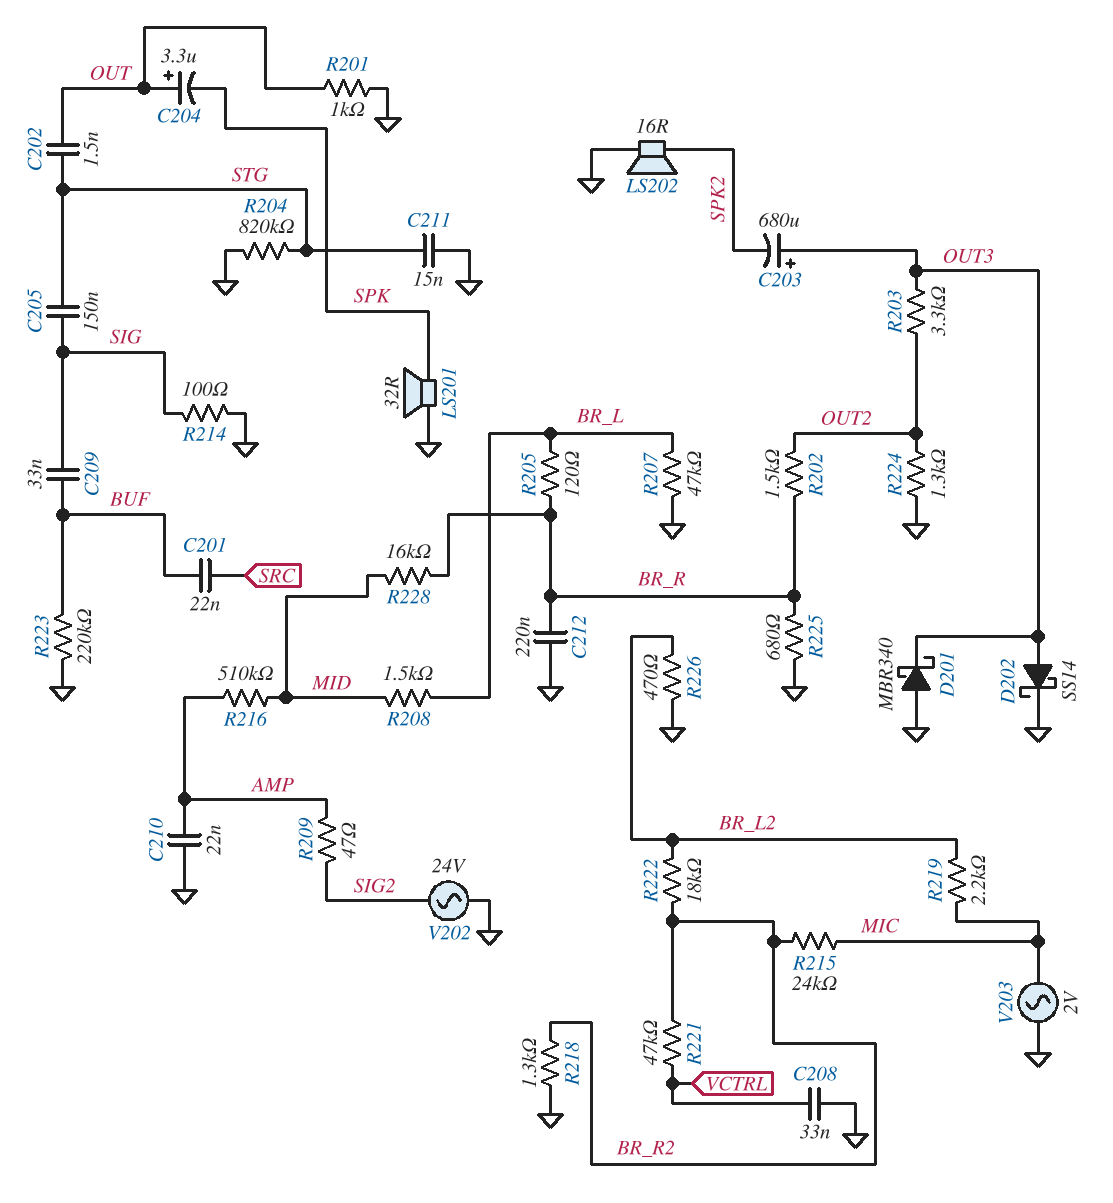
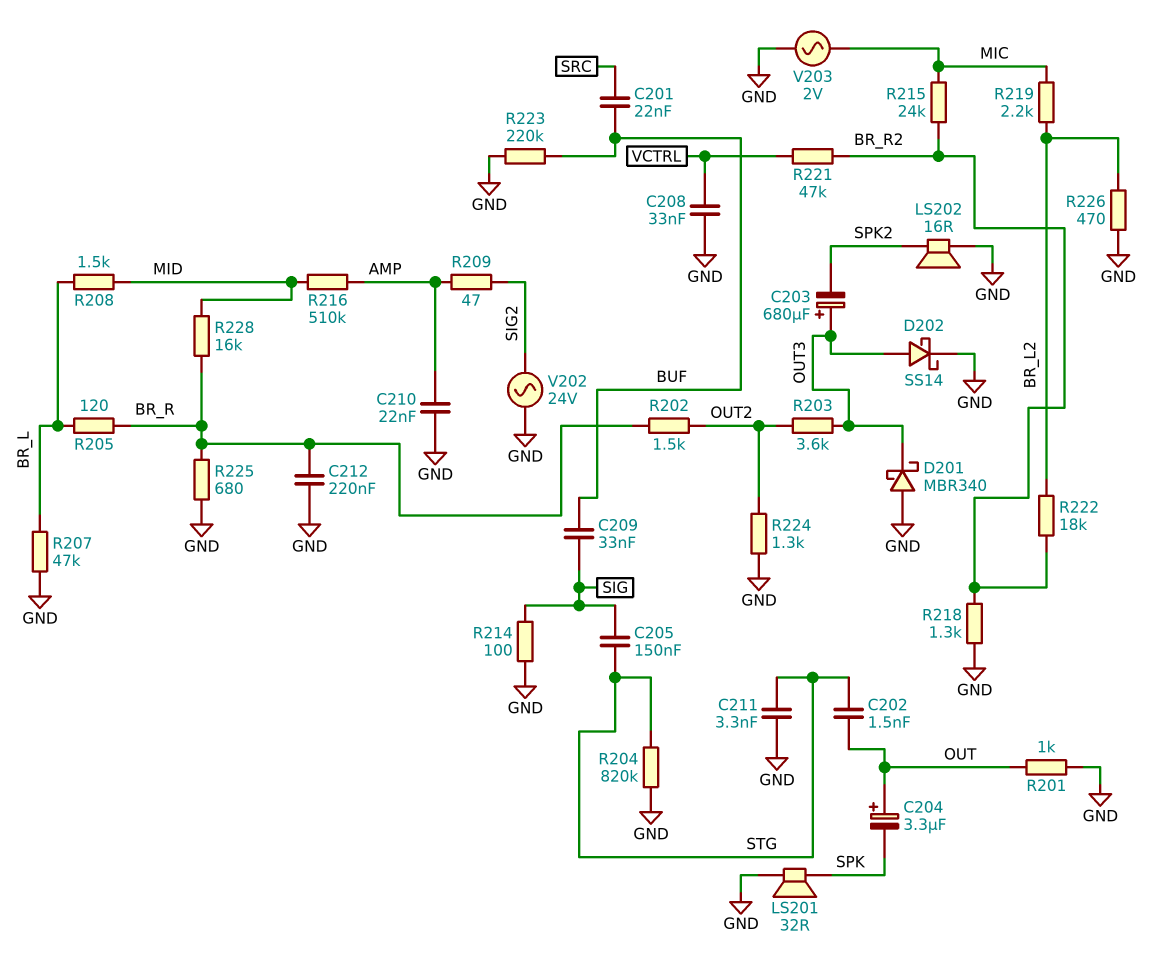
C211: 15nF (GND, STG) -> 3.3nF (GND, STG)
R203: 3.3k (OUT2, OUT3) -> 3.6k (OUT2, OUT3)

